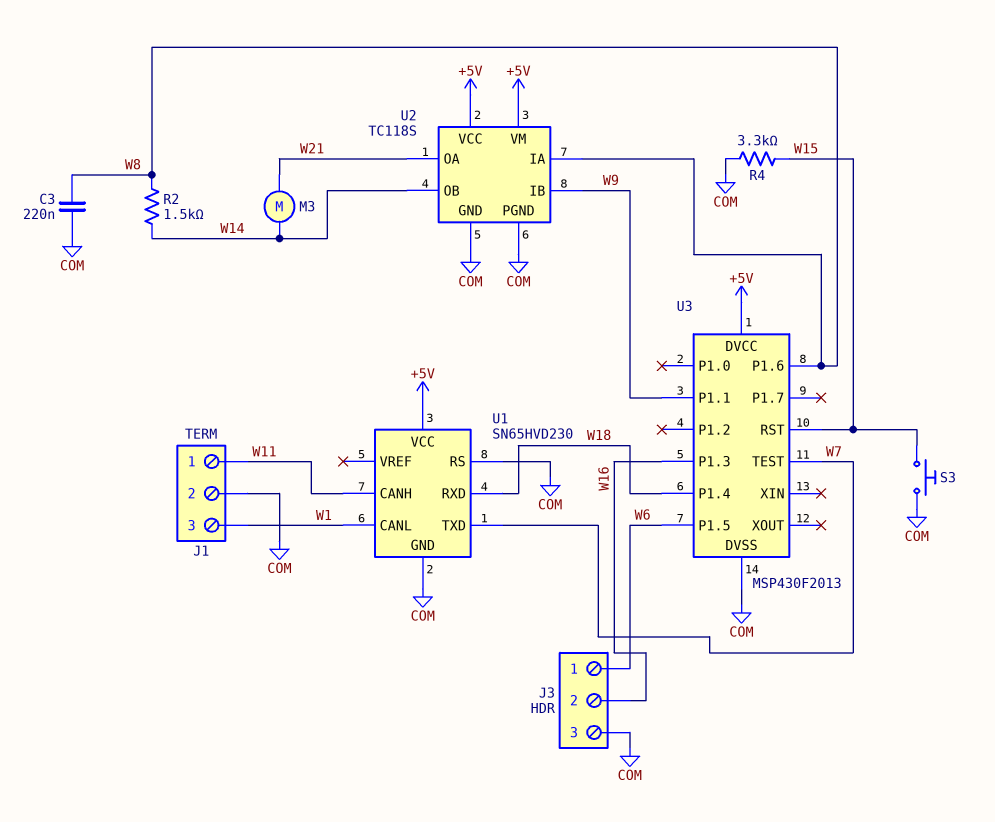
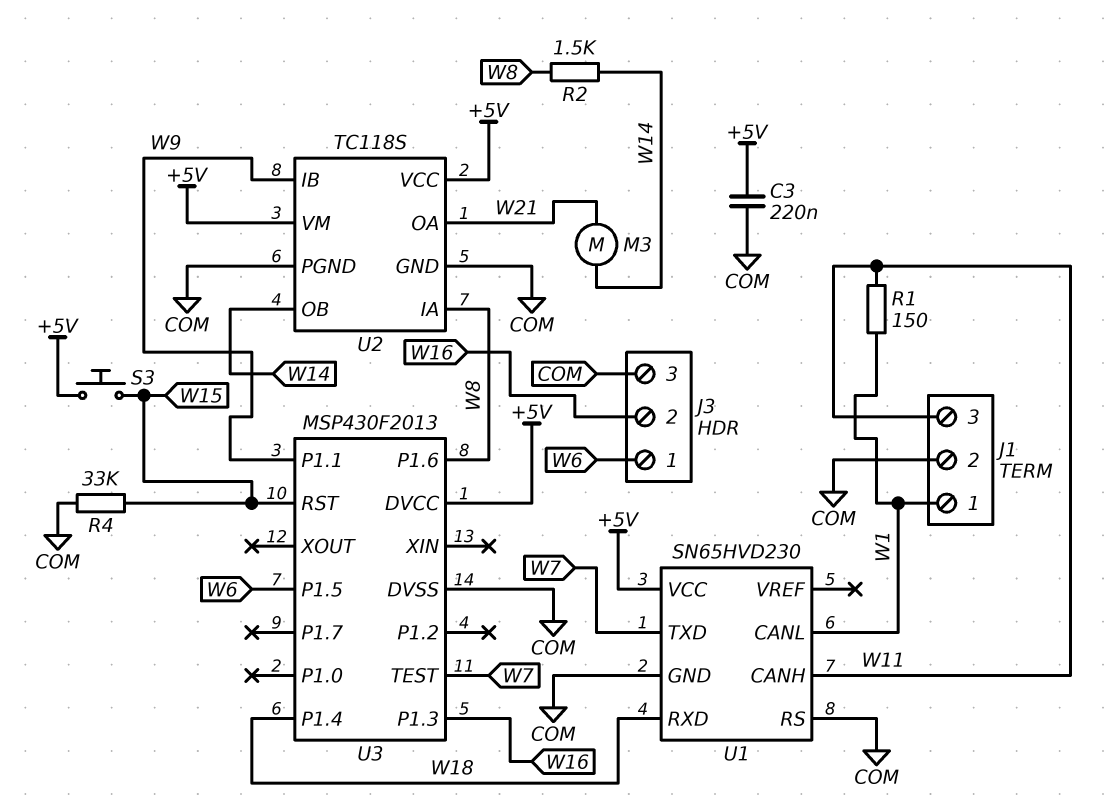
C3: 220nF (COM, W8) -> 220nF (+5V, COM)
J1 pin 1: W11 -> W1
J1 pin 3: W1 -> W11
R1: none -> 150 (W1, W11)
R4: 3.3k (COM, W15) -> 33k (COM, W15)
S3: button (COM, W15) -> button (+5V, W15)

